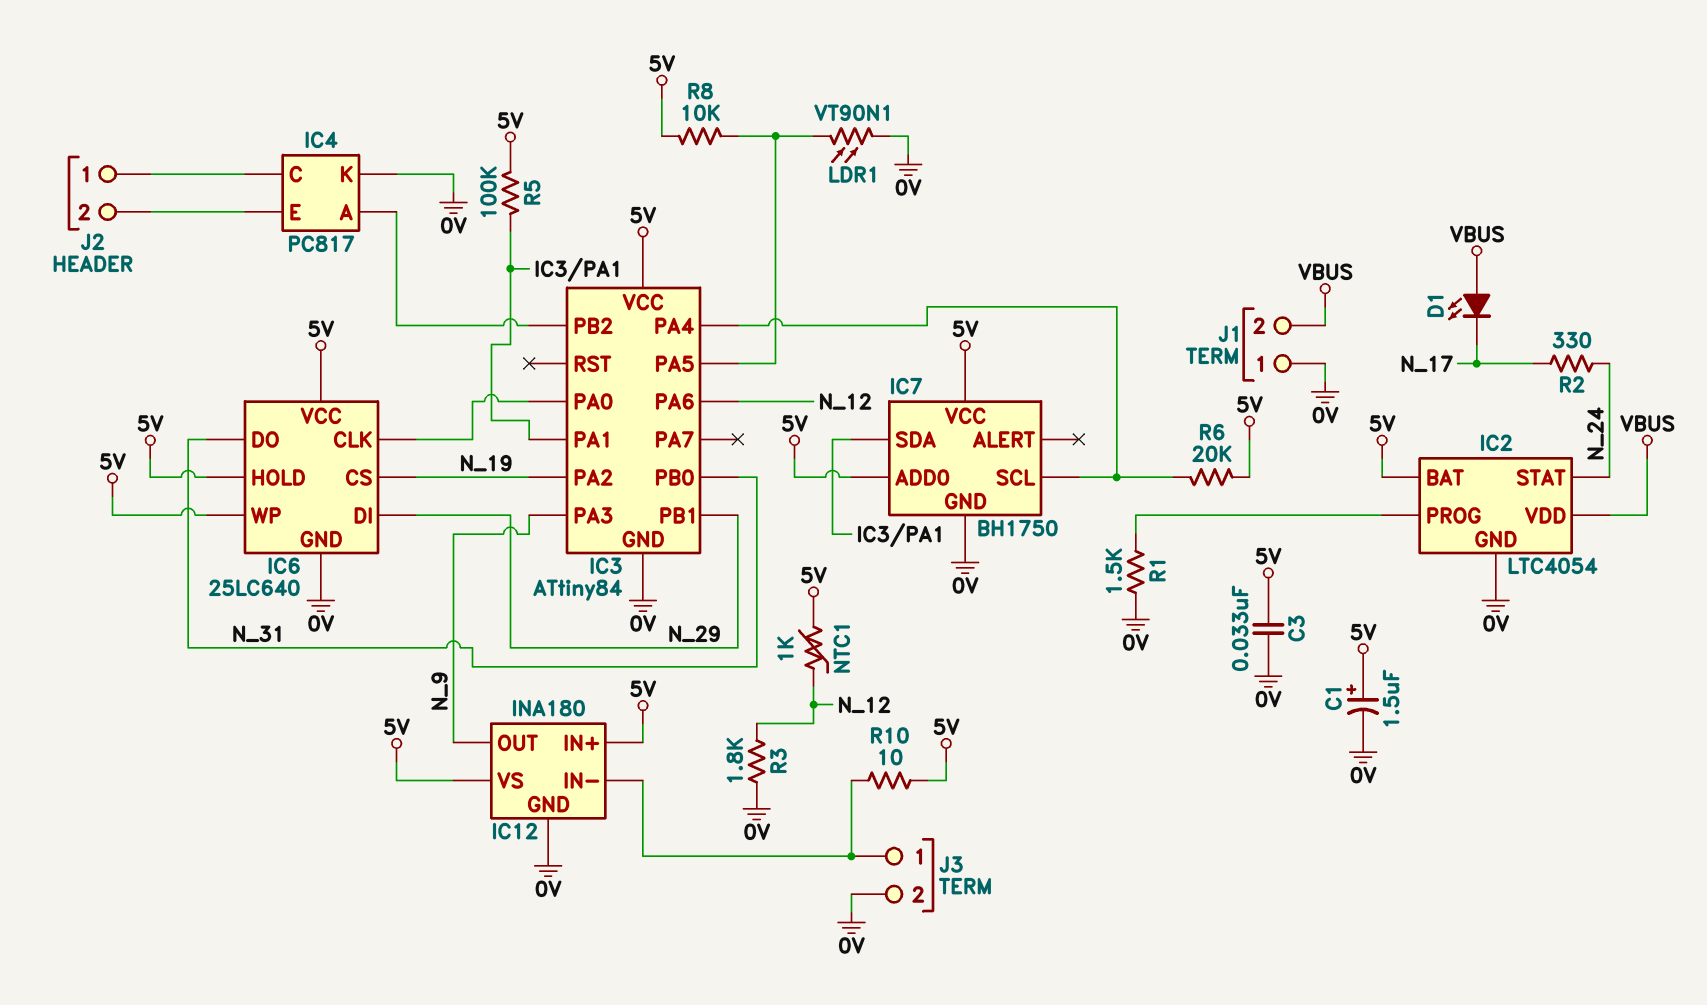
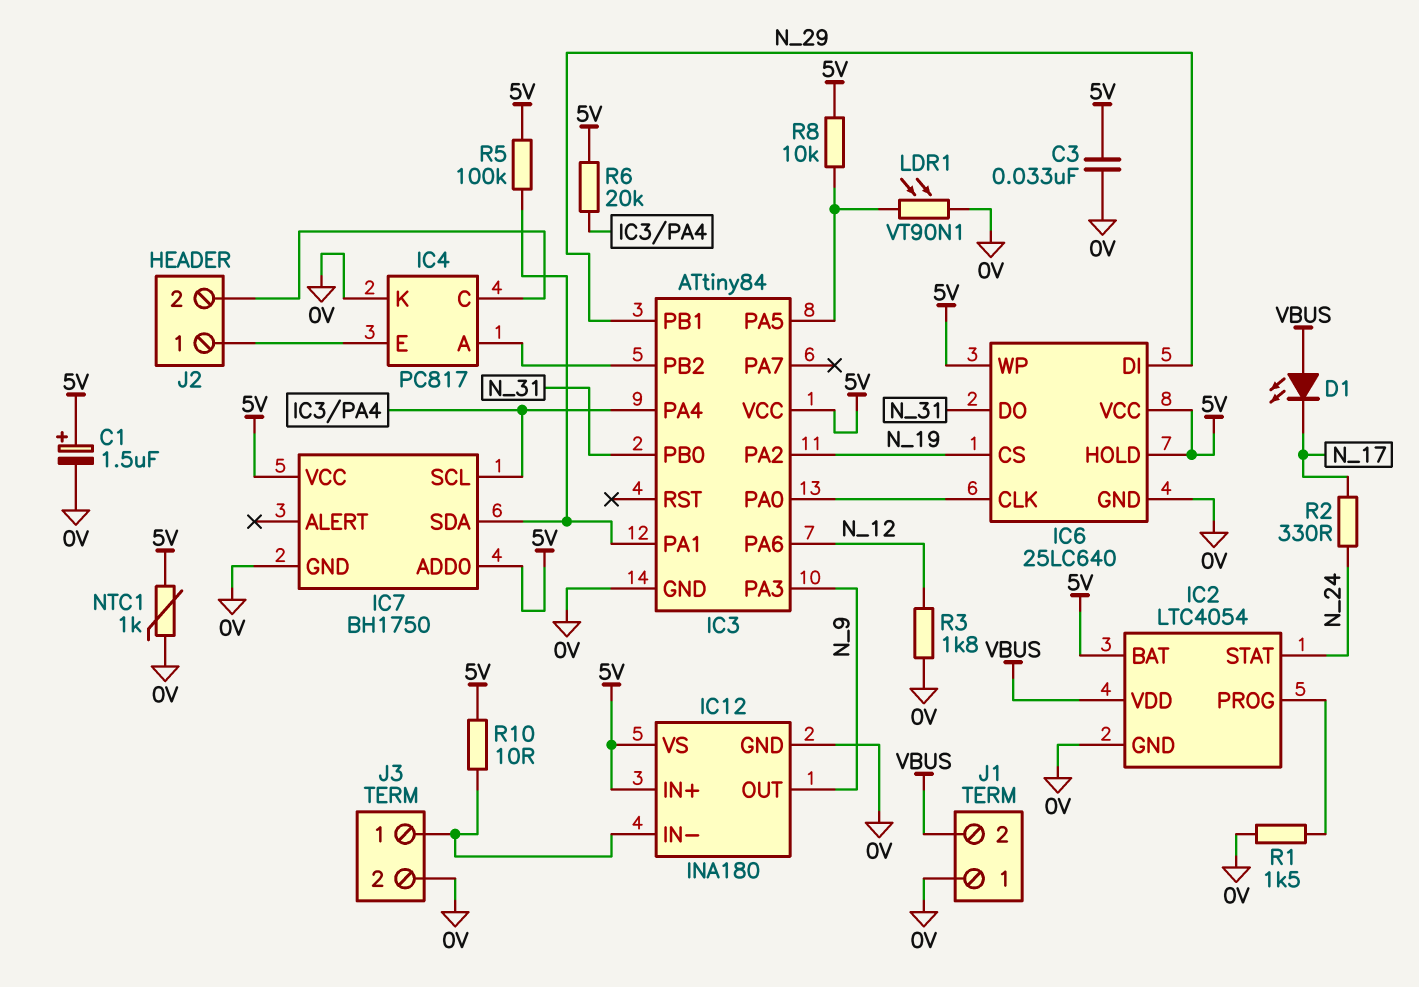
J2 pin 1: IC4/C -> IC4/E
J2 pin 2: IC4/E -> IC4/C
NTC1: 1k (5V, N_12) -> 1k (0V, 5V)

